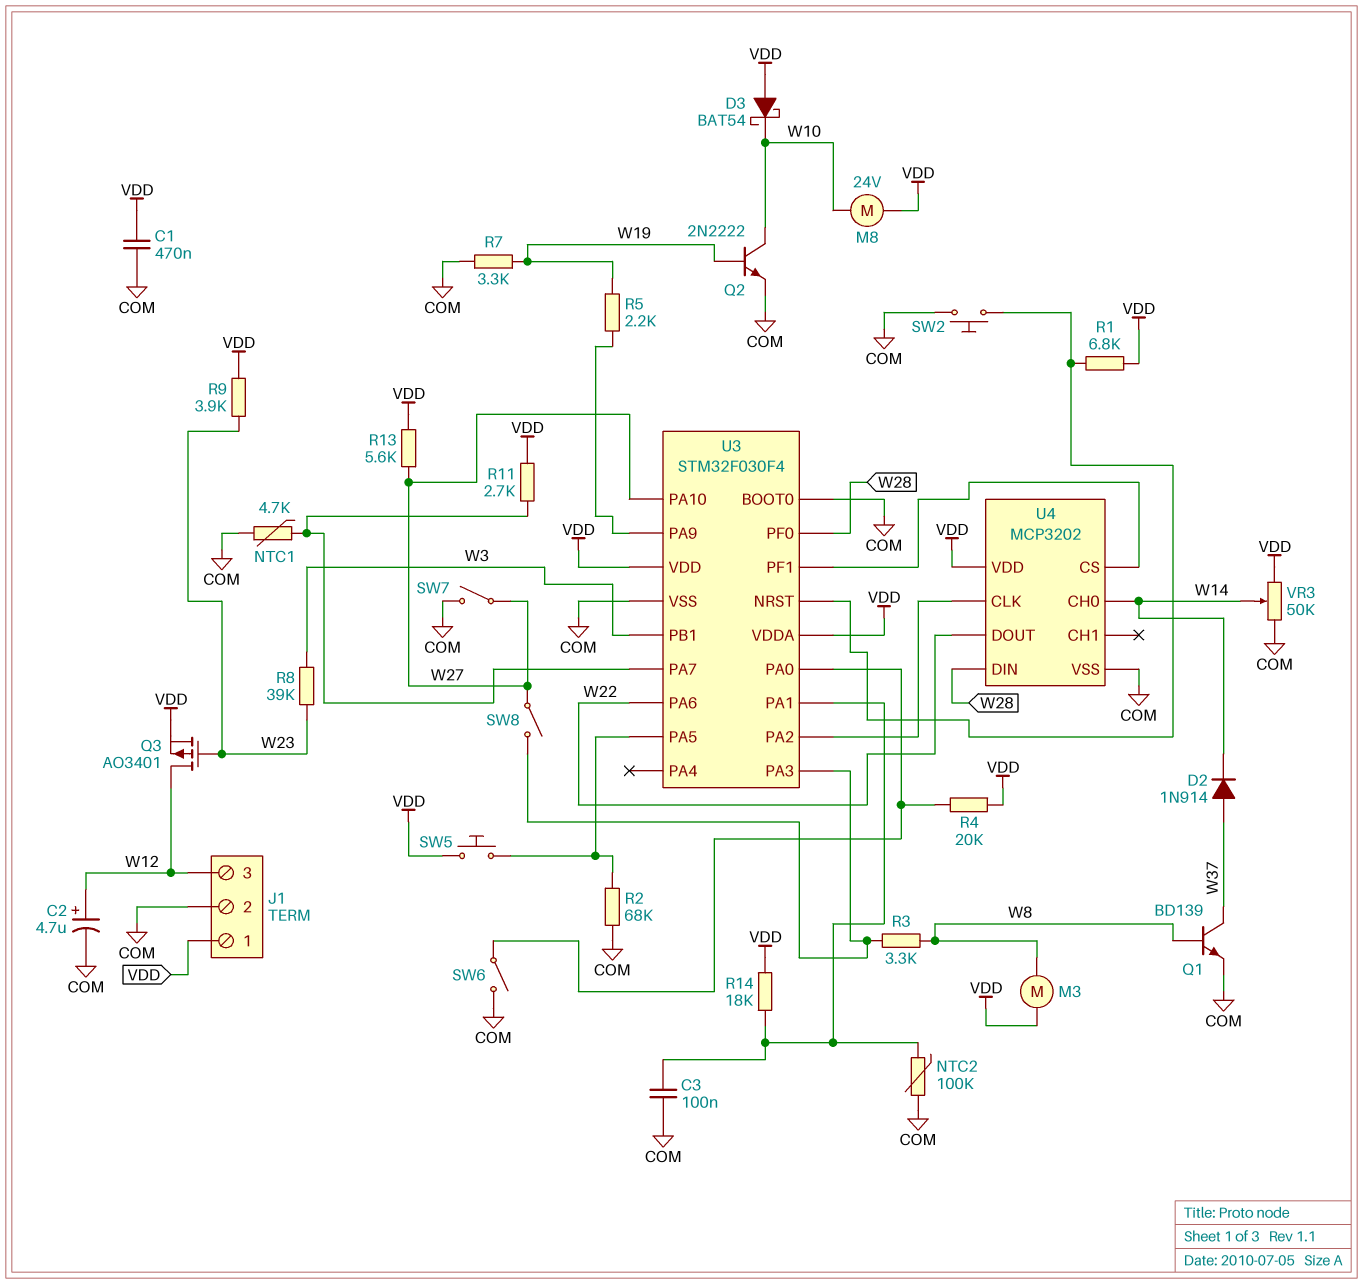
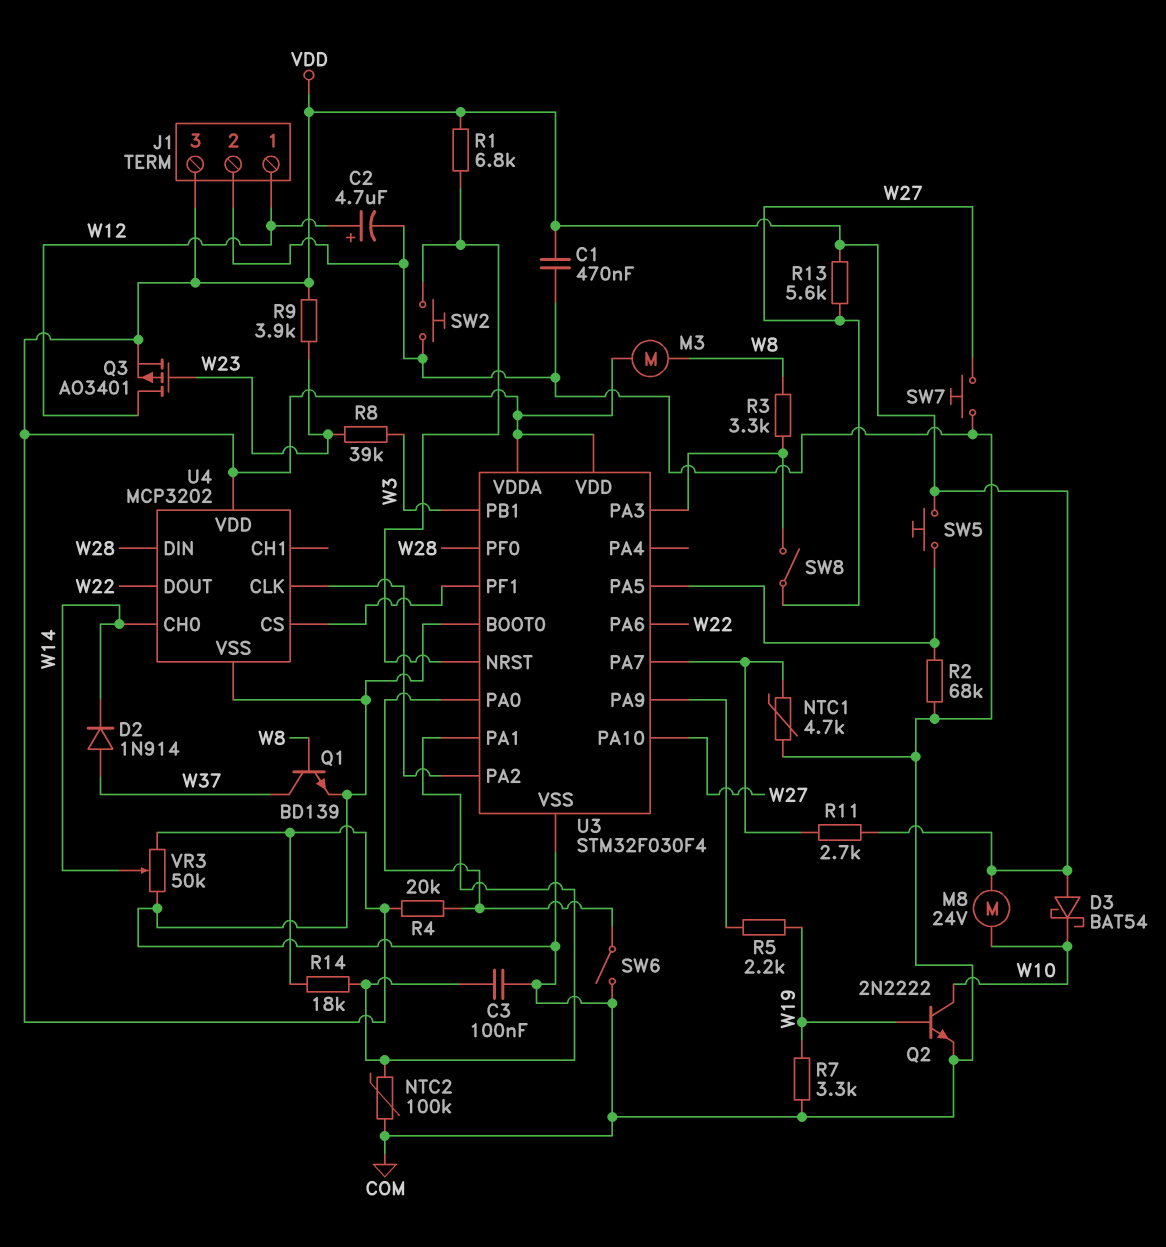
J1 pin 1: VDD -> W12
J1 pin 3: W12 -> VDD
SW7: switch (COM, W27) -> button (COM, W27)

